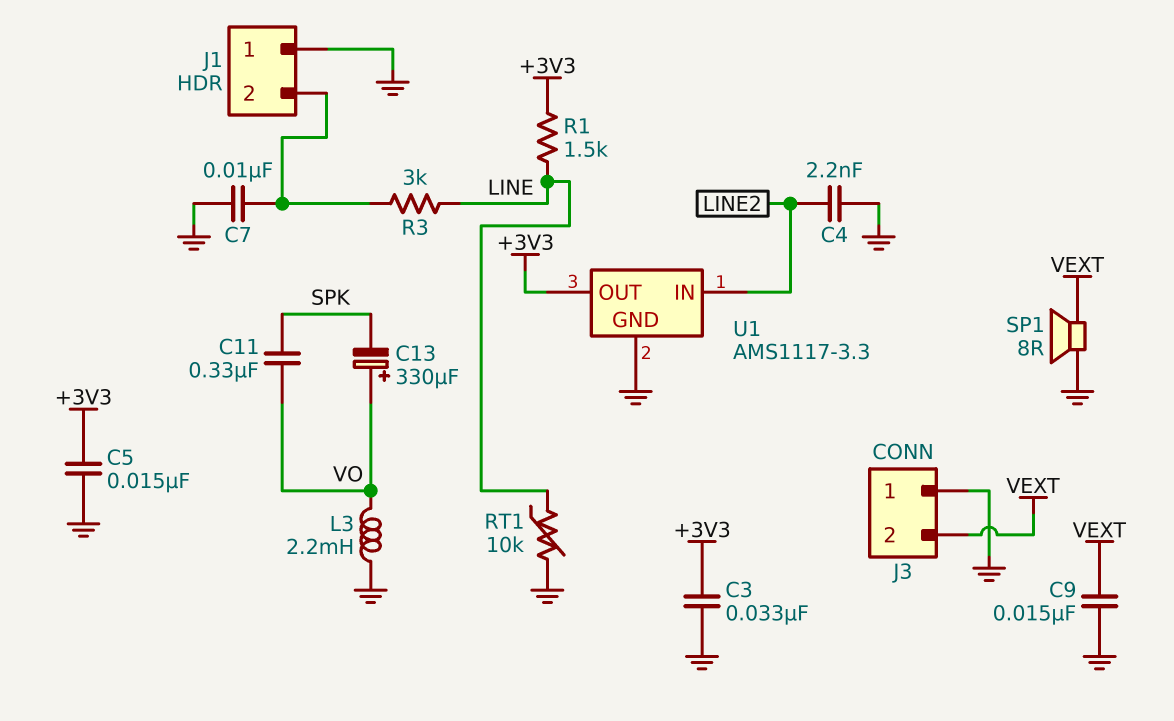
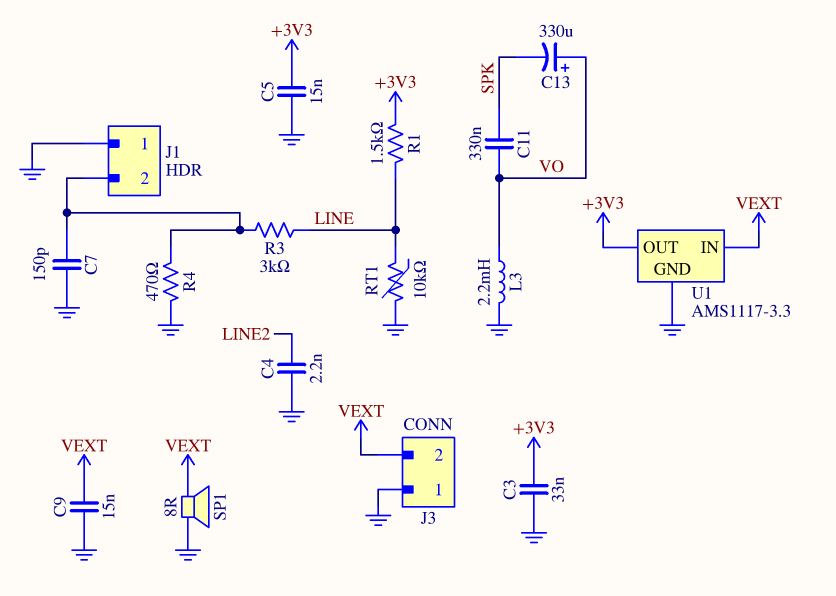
C7: 10nF (GND, J1/2) -> 150pF (GND, J1/2)
R4: none -> 470 (GND, J1/2)
U1 pin IN: LINE2 -> VEXT

